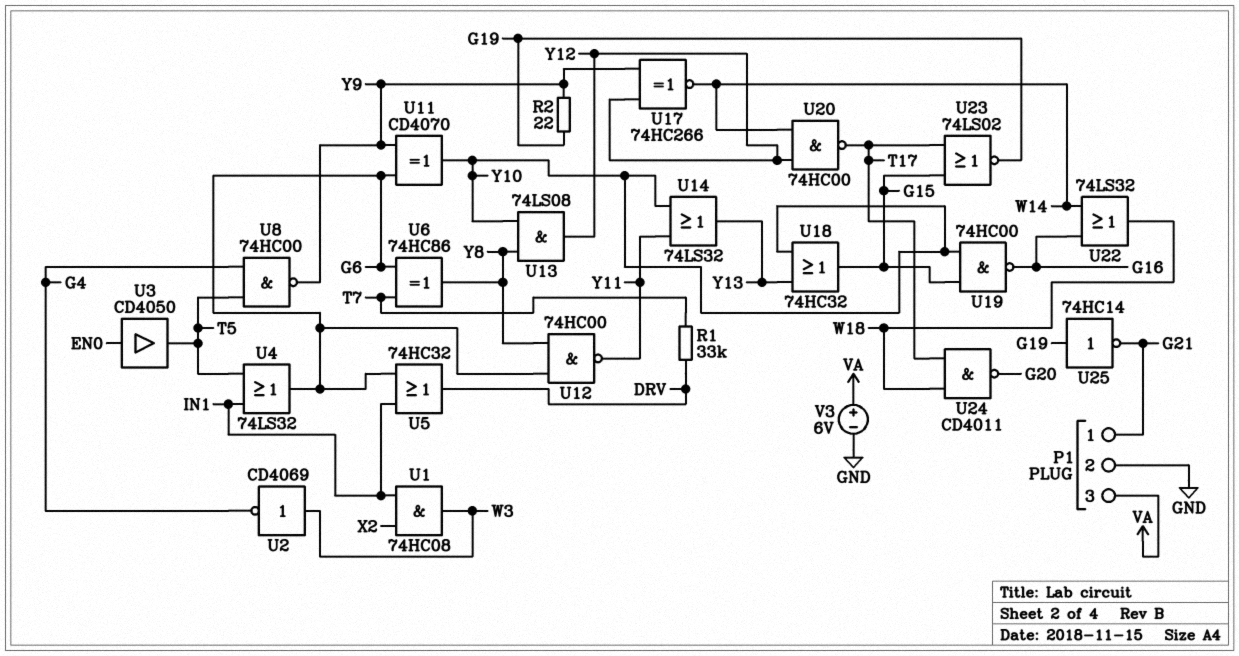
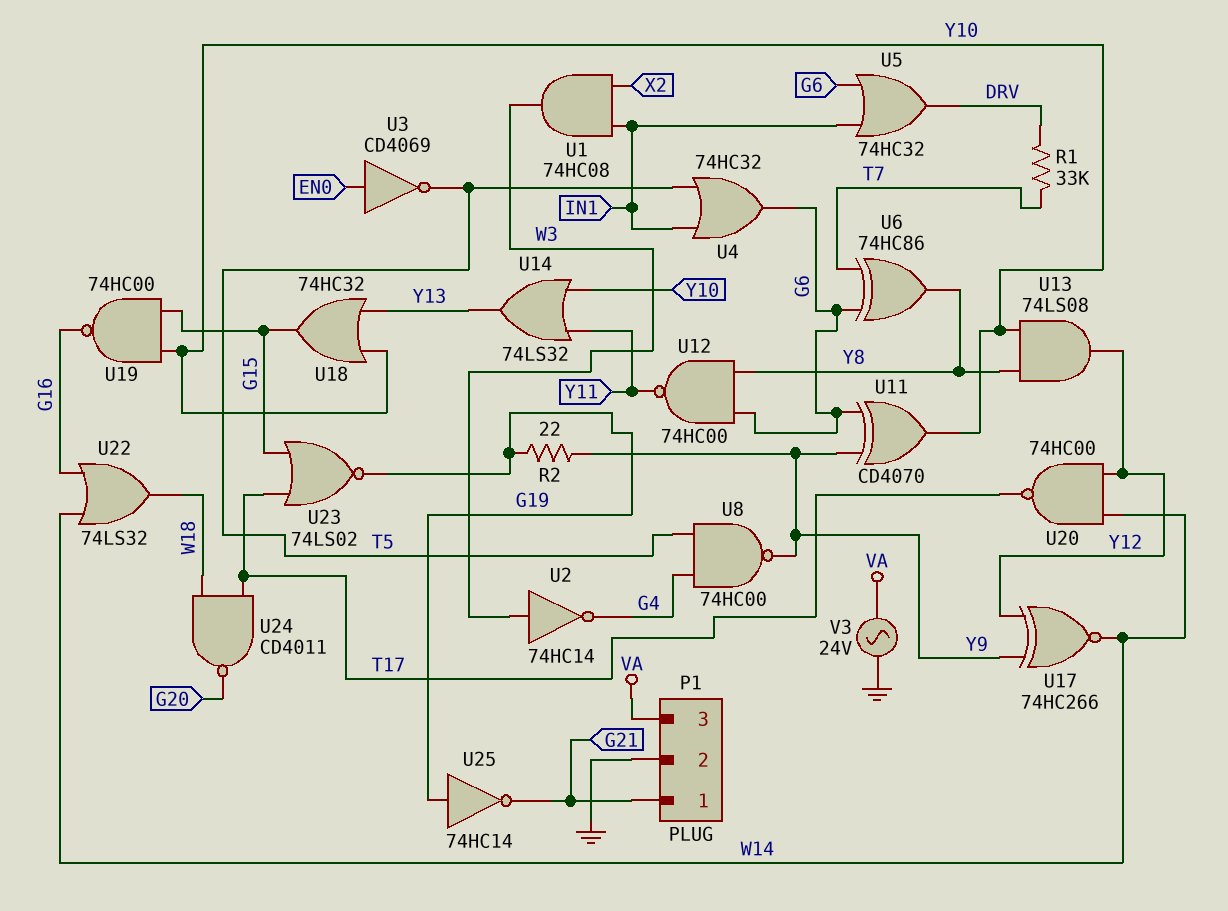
U2: NOT CD4069 (in W3, out G4) -> NOT 74HC14 (in W3, out G4)
U3: buffer CD4050 (in EN0, out T5) -> NOT CD4069 (in EN0, out T5)
U4: OR 74LS32 (in IN1, in T5, out G6) -> OR 74HC32 (in IN1, in T5, out G6)
V3: 6V (plus VA, minus GND) -> AC 24V (GND, VA)

